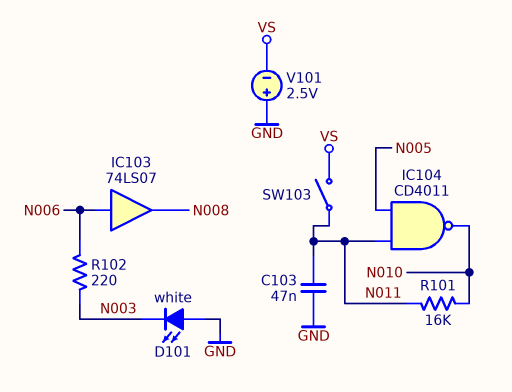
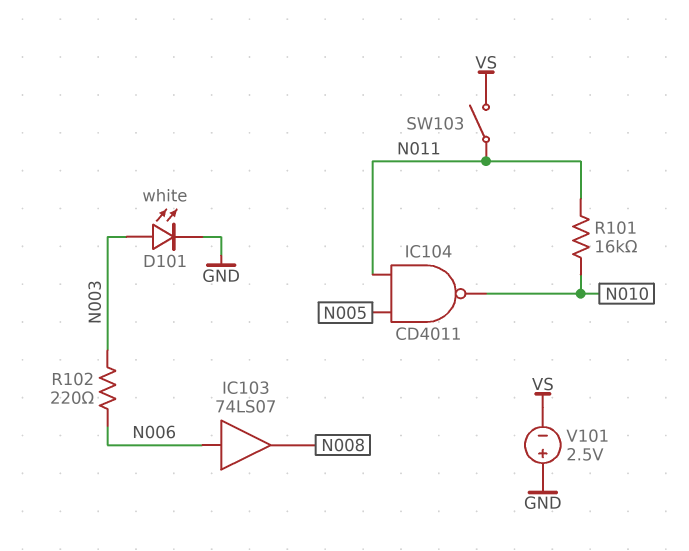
C103: 47nF (GND, N011) -> none
D101: LED white (A GND, K N003) -> LED white (A N003, K GND)

